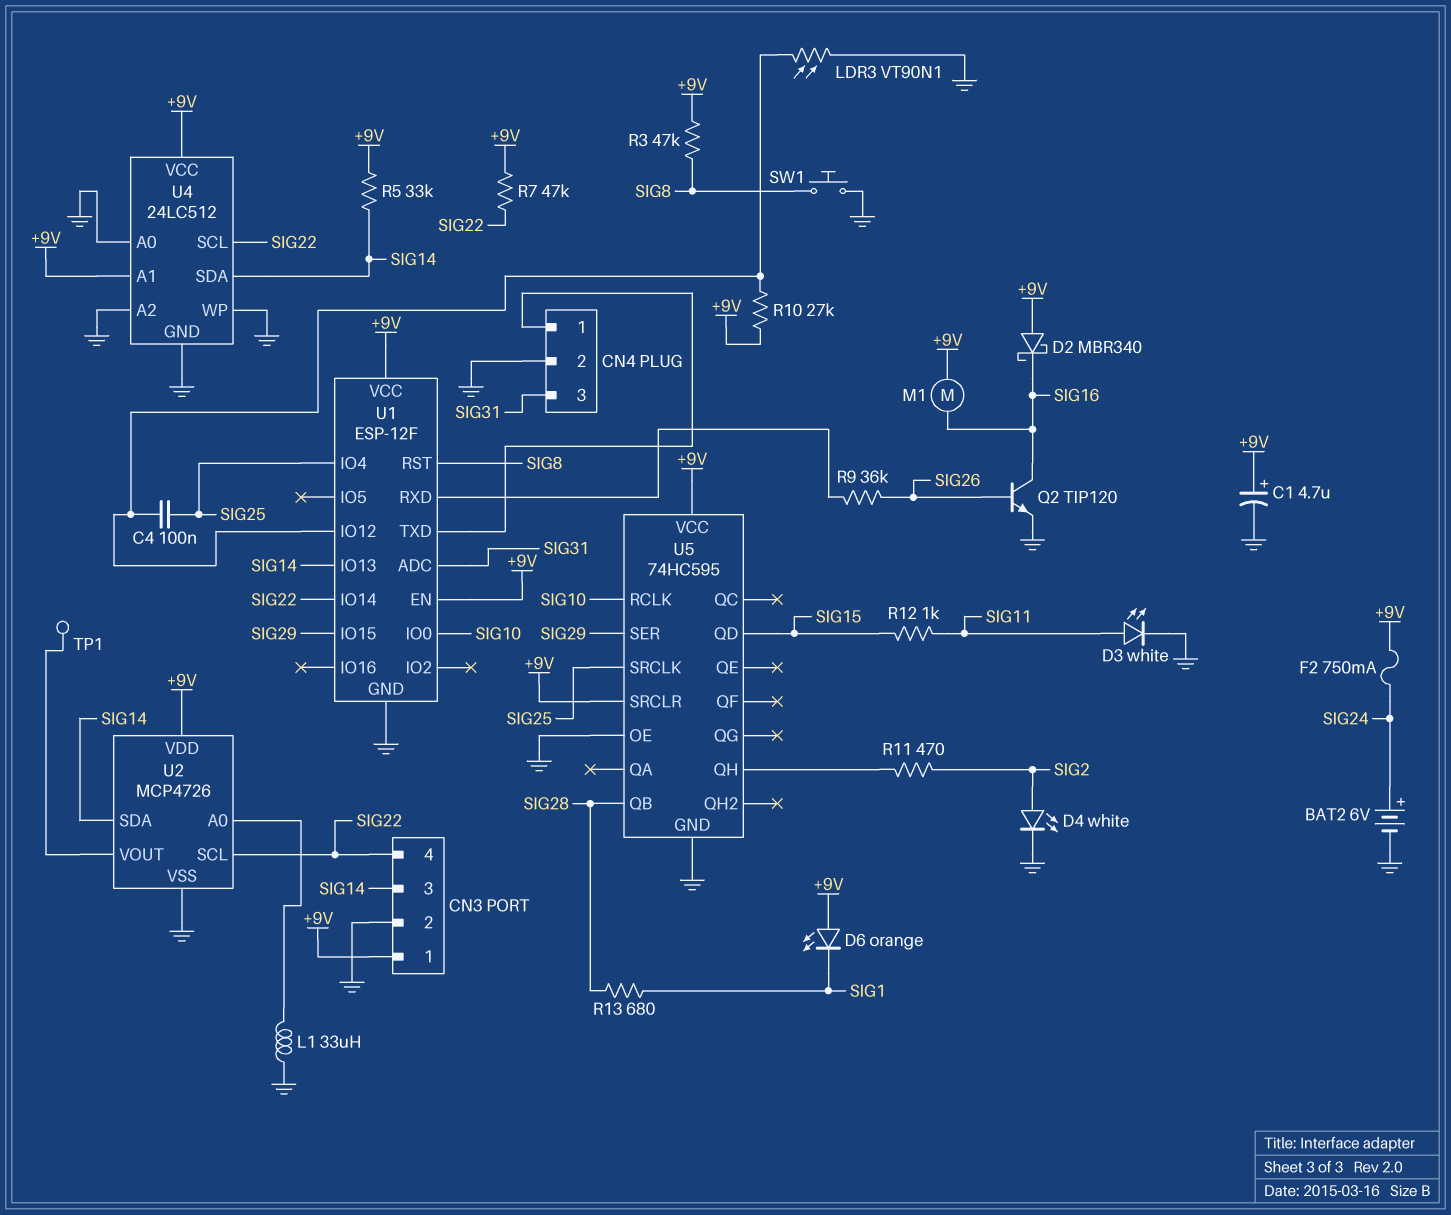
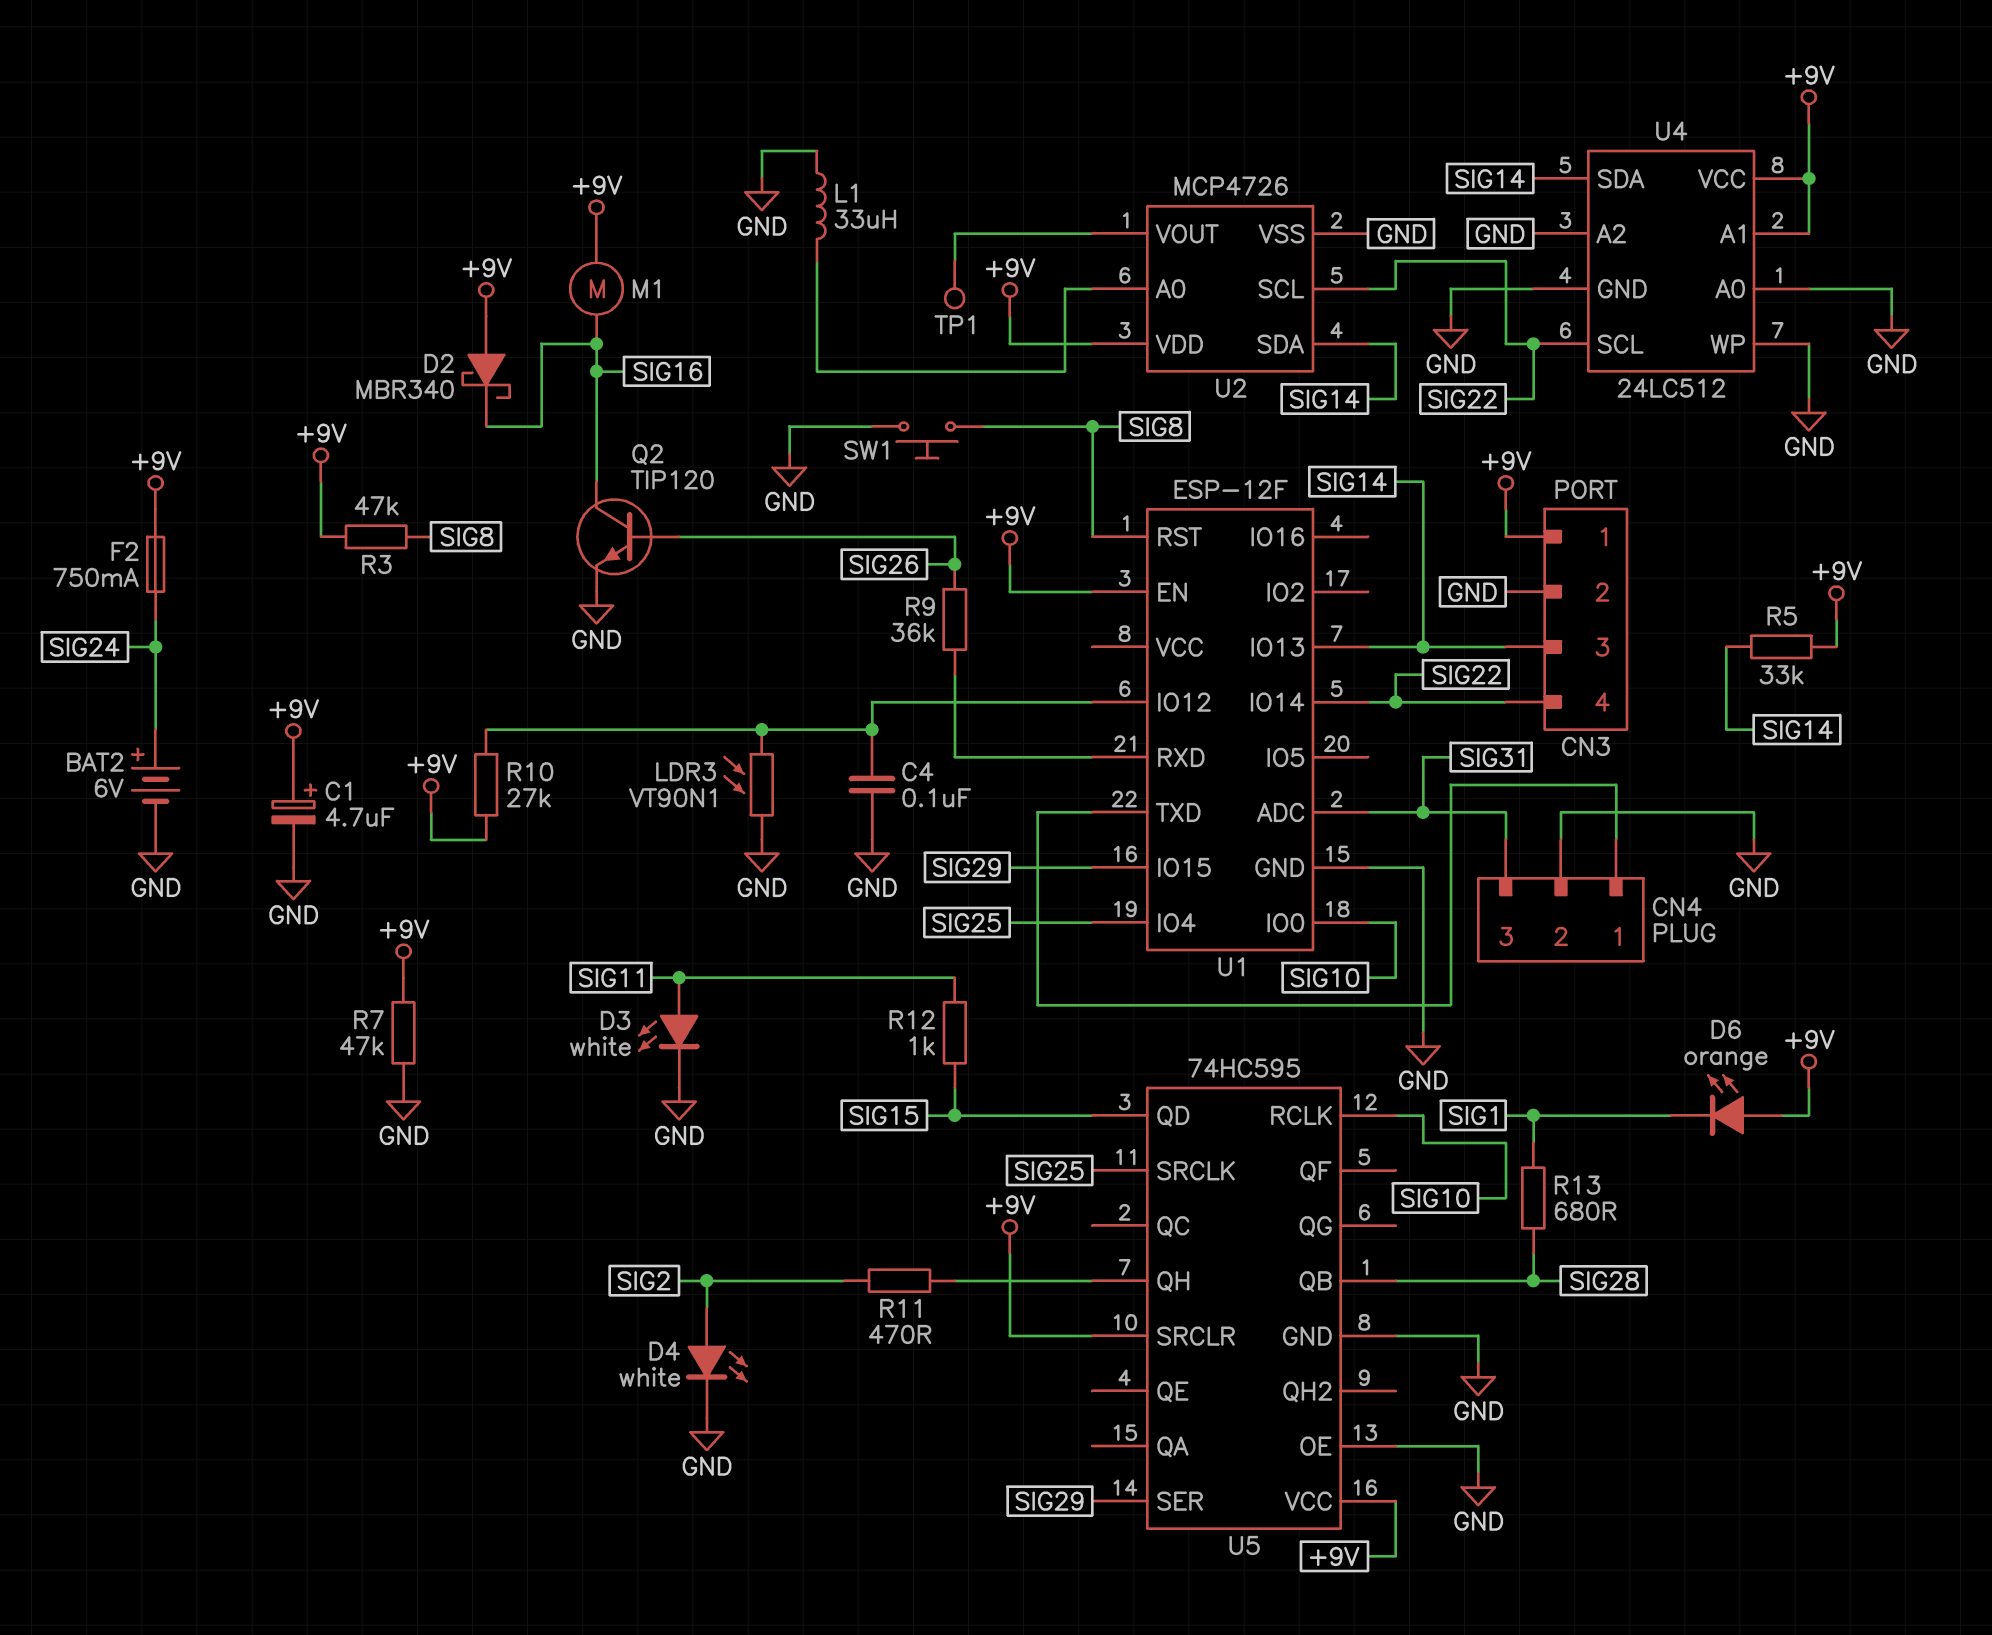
C4: 100nF (SIG25, U1/IO12) -> 100nF (GND, U1/IO12)
R7: 47k (+9V, SIG22) -> 47k (+9V, GND)
U1 pin VCC: +9V -> none

